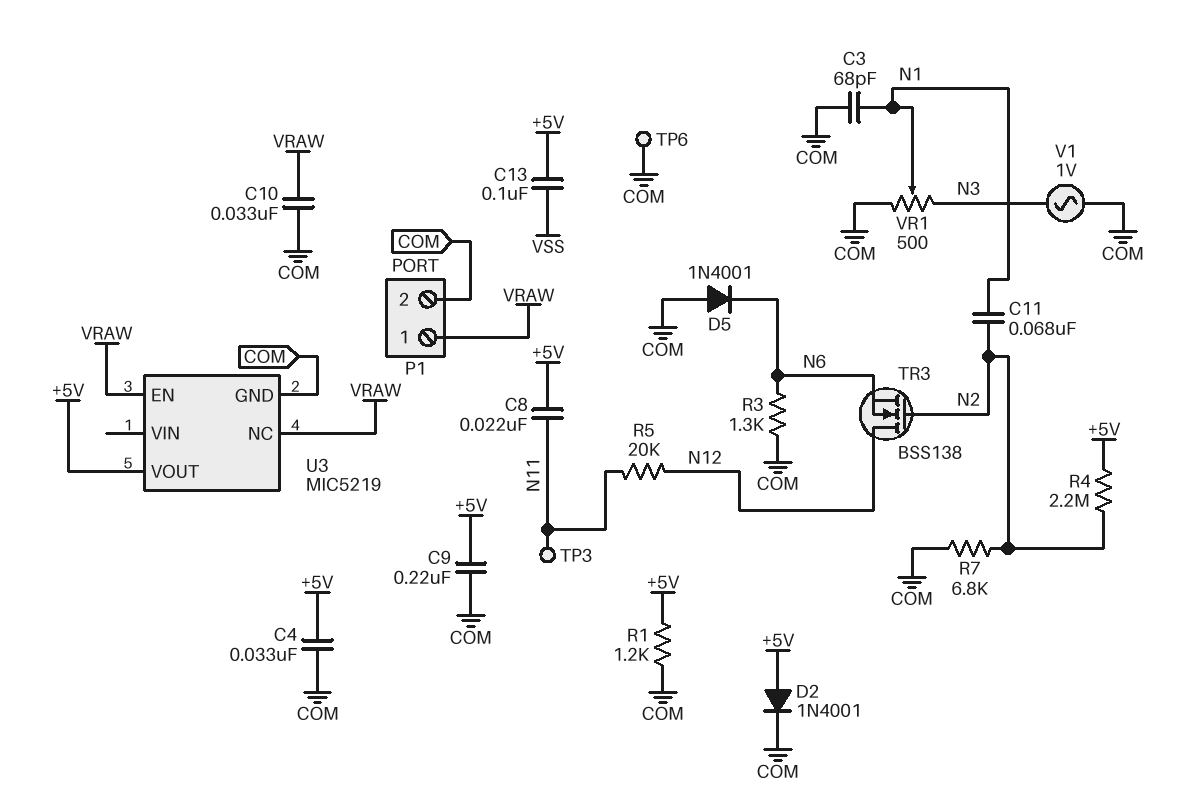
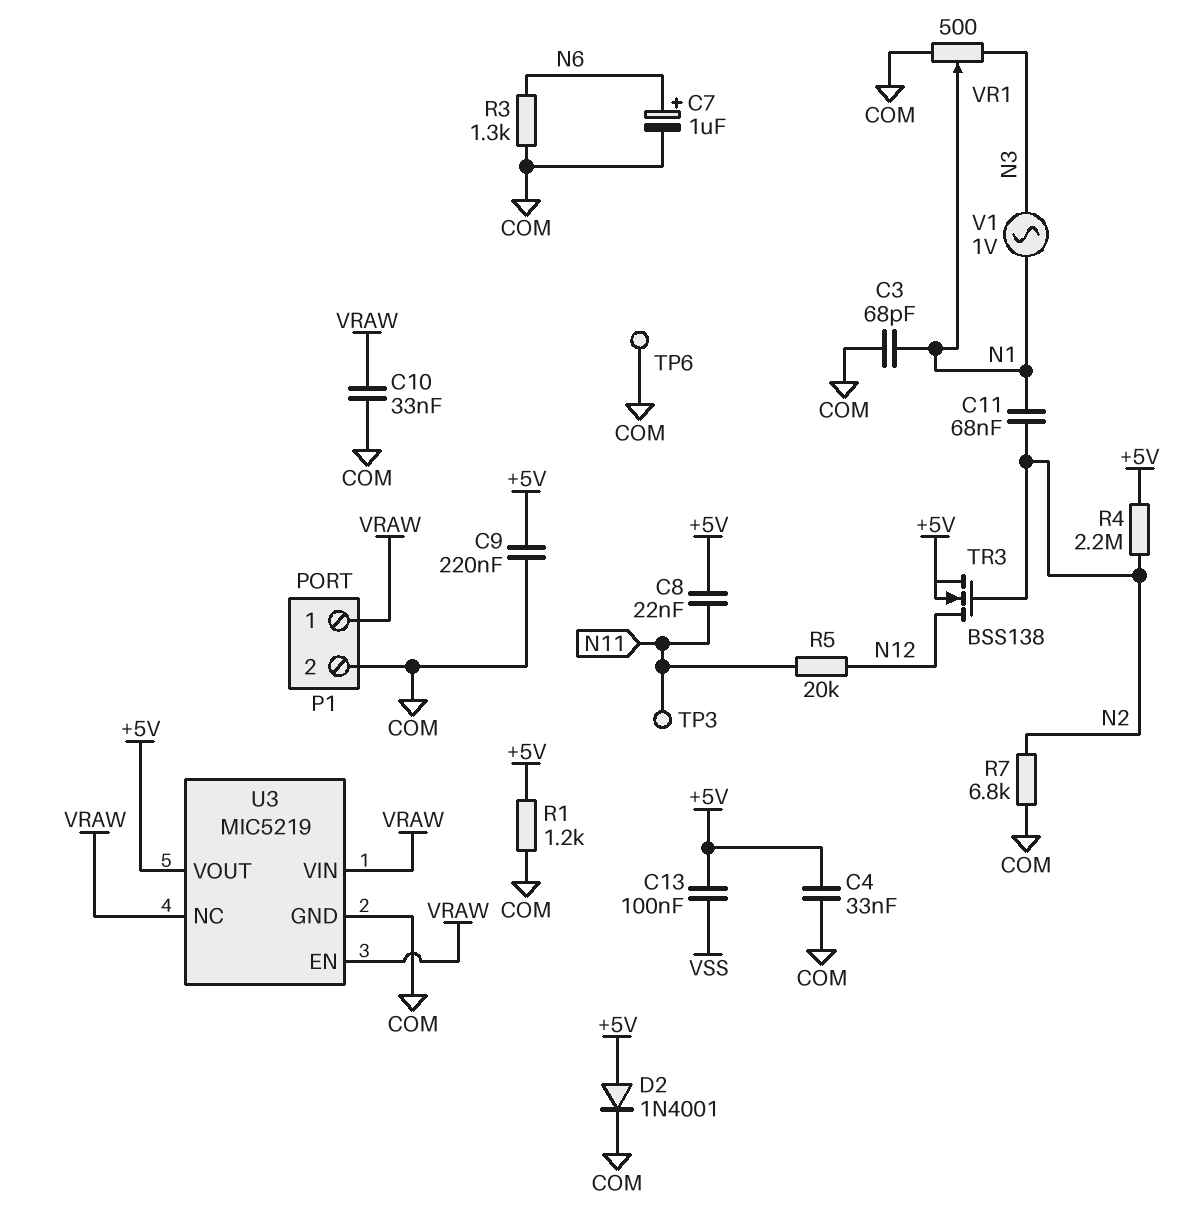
C7: none -> 1uF (plus N6, minus COM)
D5: diode 1N4001 (A COM, K N6) -> none
TR3: NMOS BSS138 (G N2, D N12, S N6) -> NMOS BSS138 (G N2, D N12, S +5V)
U3 pin VIN: none -> VRAW
V1: AC 1V (COM, N3) -> AC 1V (N1, N3)

